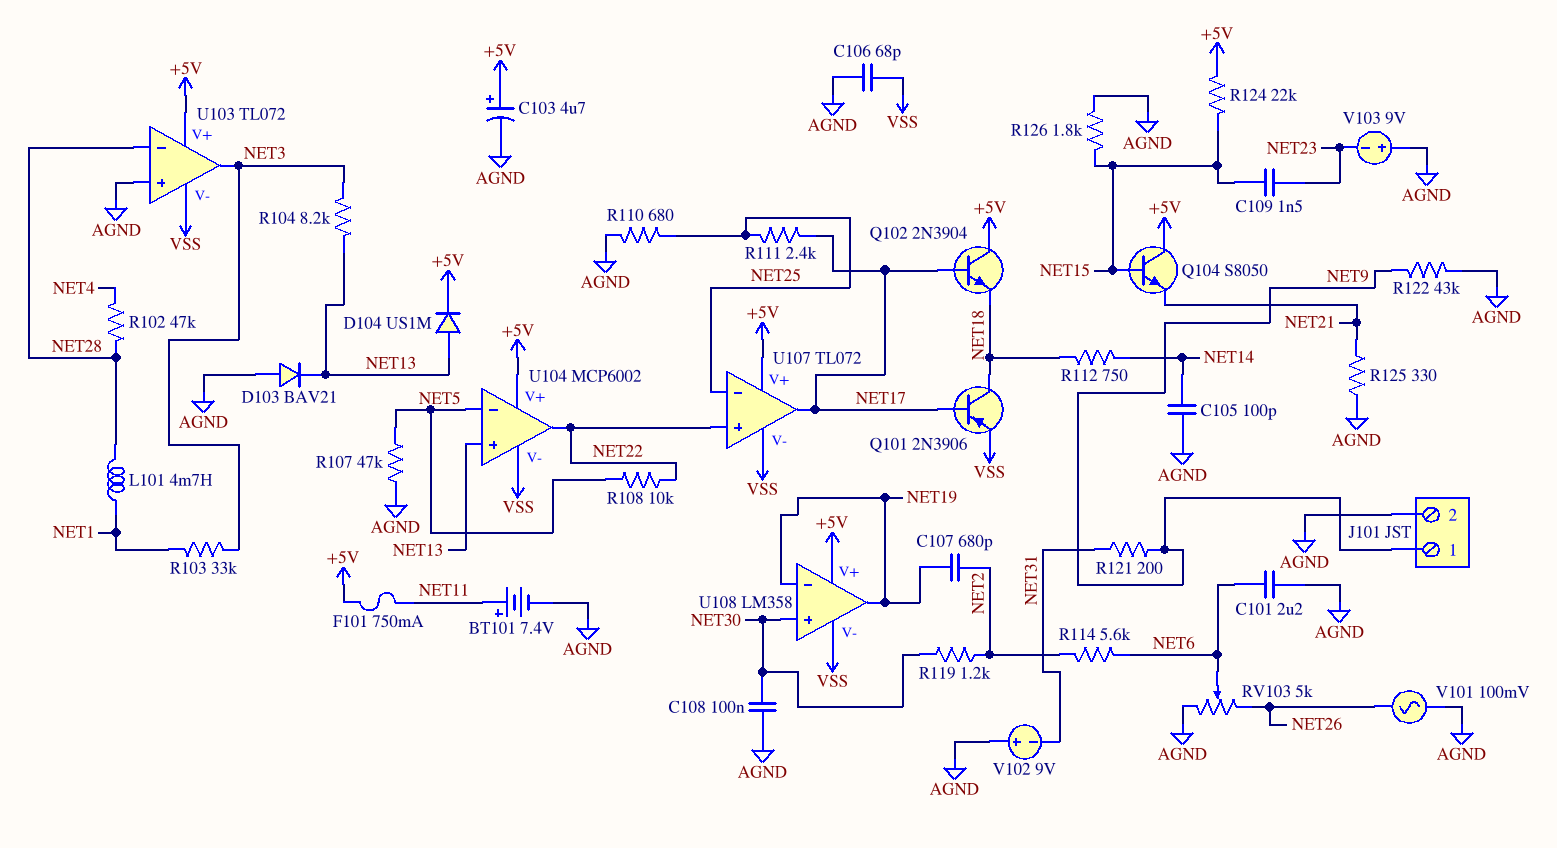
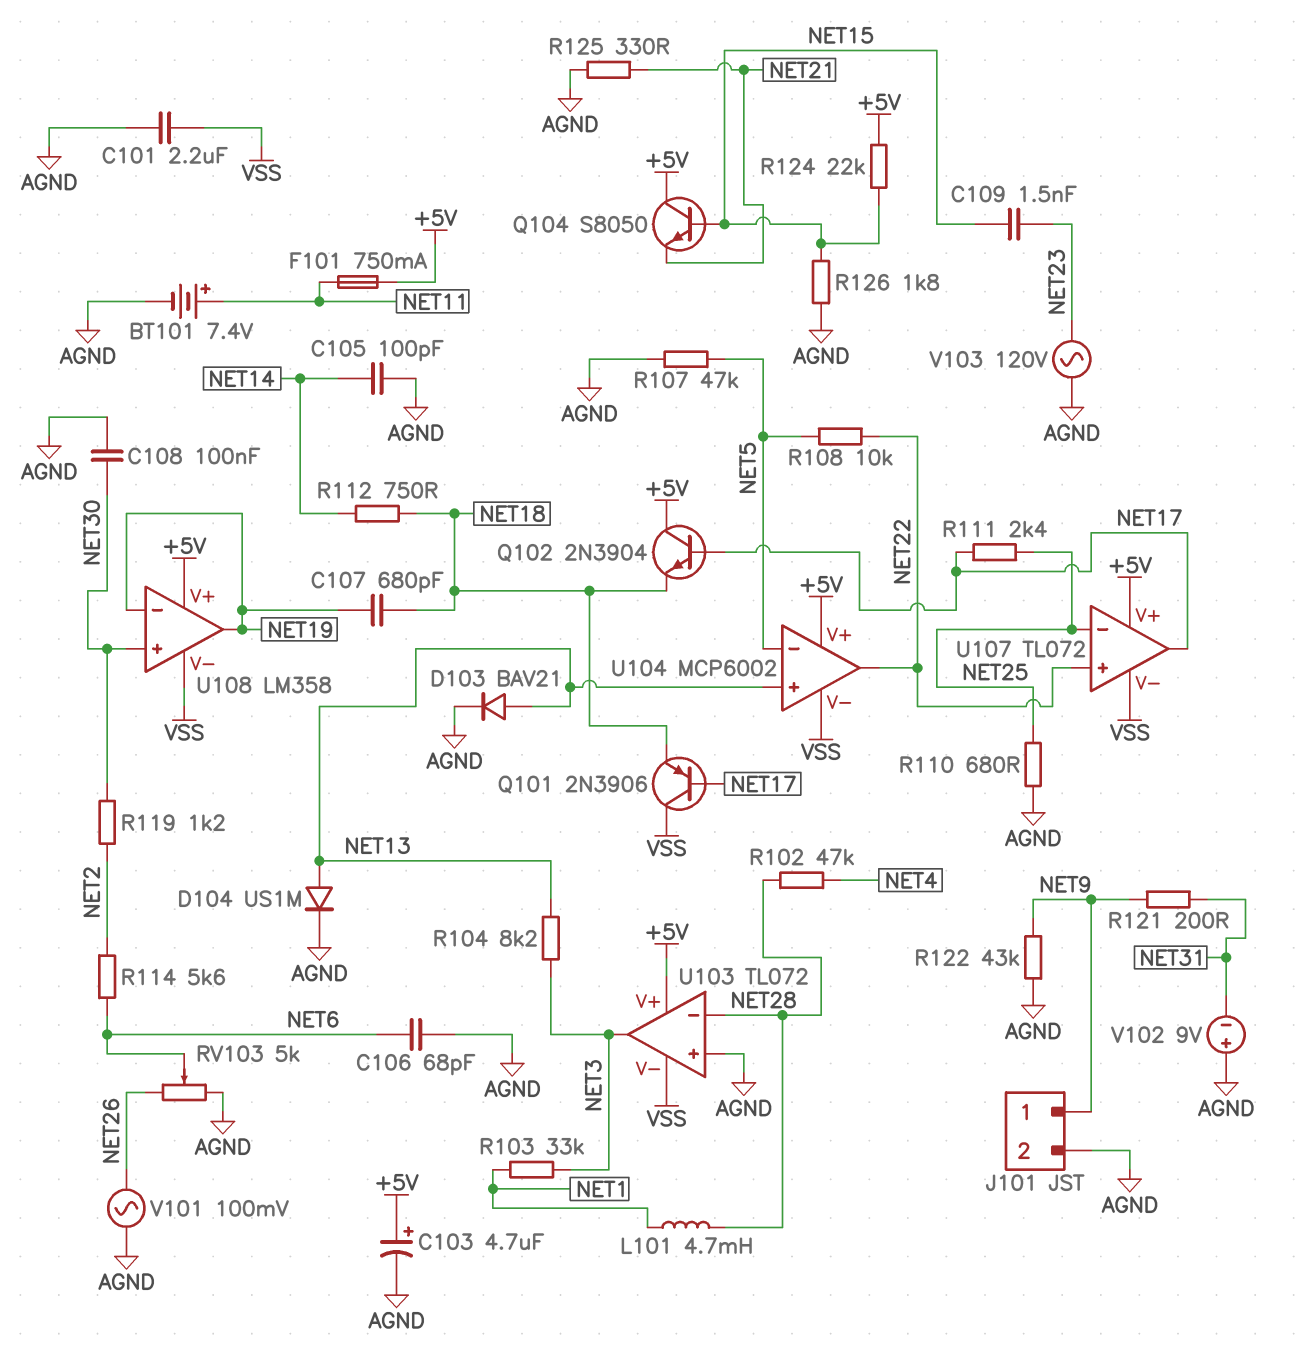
C101: 2.2uF (AGND, NET6) -> 2.2uF (AGND, VSS)
C106: 68pF (AGND, VSS) -> 68pF (AGND, NET6)
C107: 680pF (NET2, NET19) -> 680pF (NET18, NET19)
D103: diode BAV21 (A AGND, K NET13) -> diode BAV21 (A NET13, K AGND)
D104: diode US1M (A NET13, K +5V) -> diode US1M (A NET13, K AGND)
Q101: PNP 2N3906 (B NET17, C NET18, E VSS) -> PNP 2N3906 (B NET17, C VSS, E NET18)
V103: 9V (plus AGND, minus NET23) -> AC 120V (AGND, NET23)

